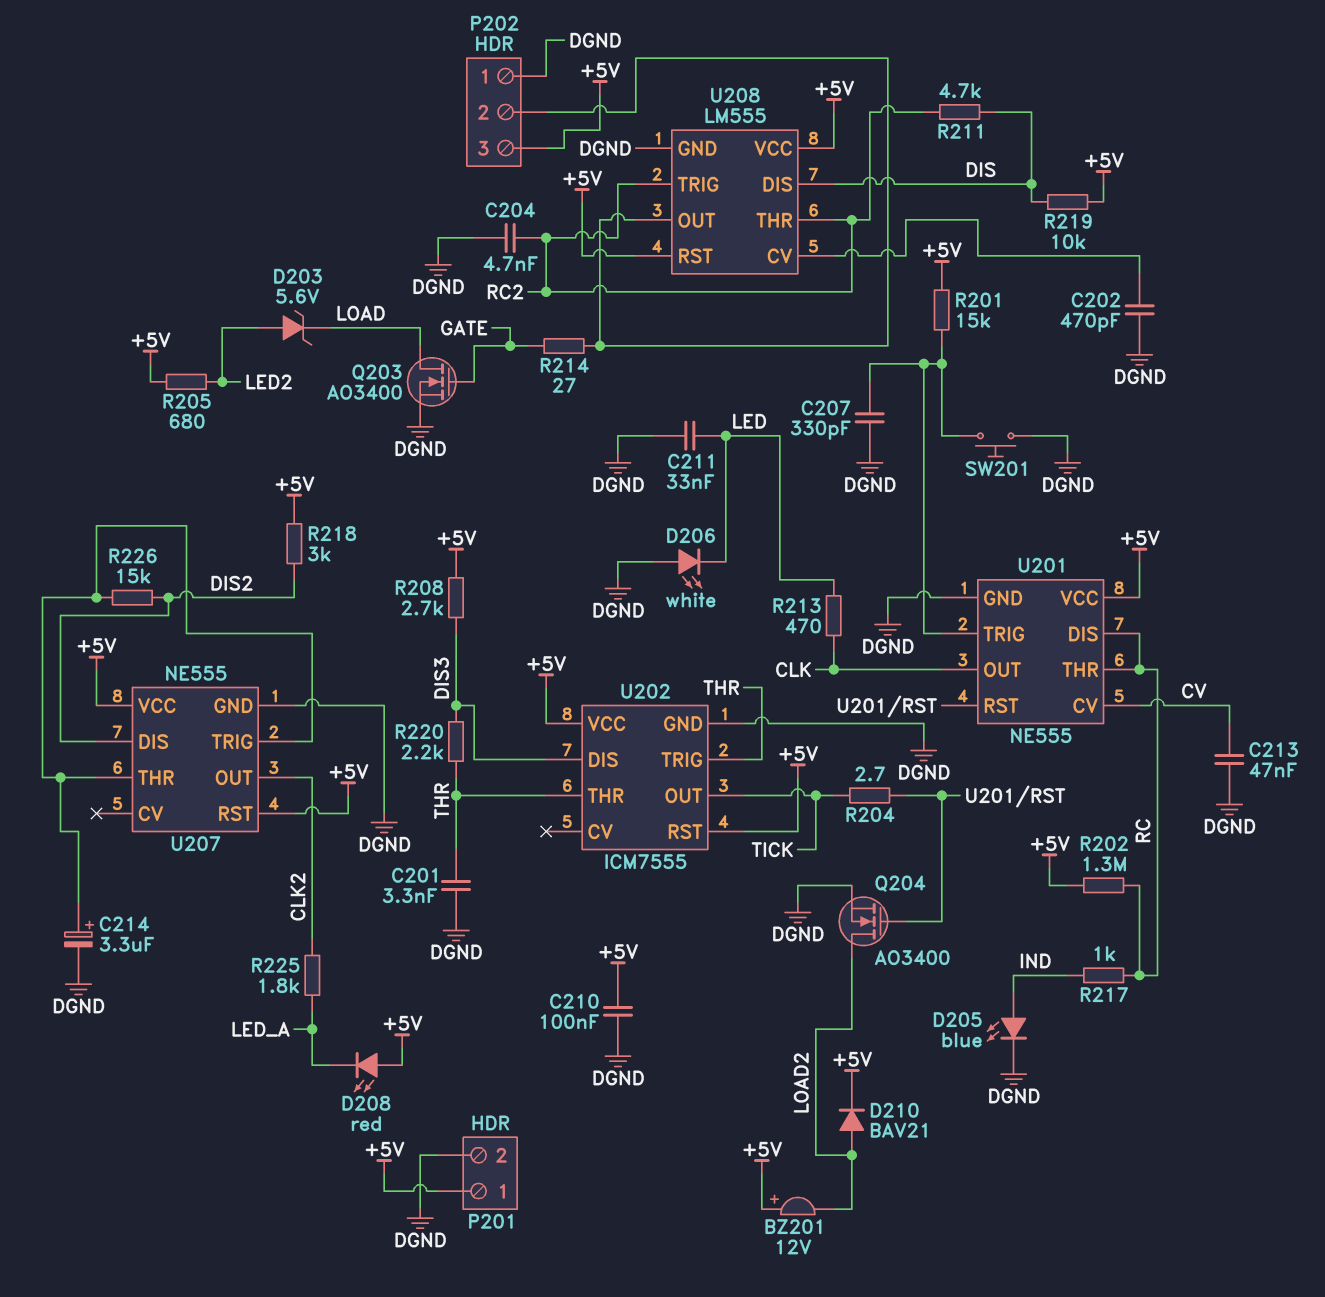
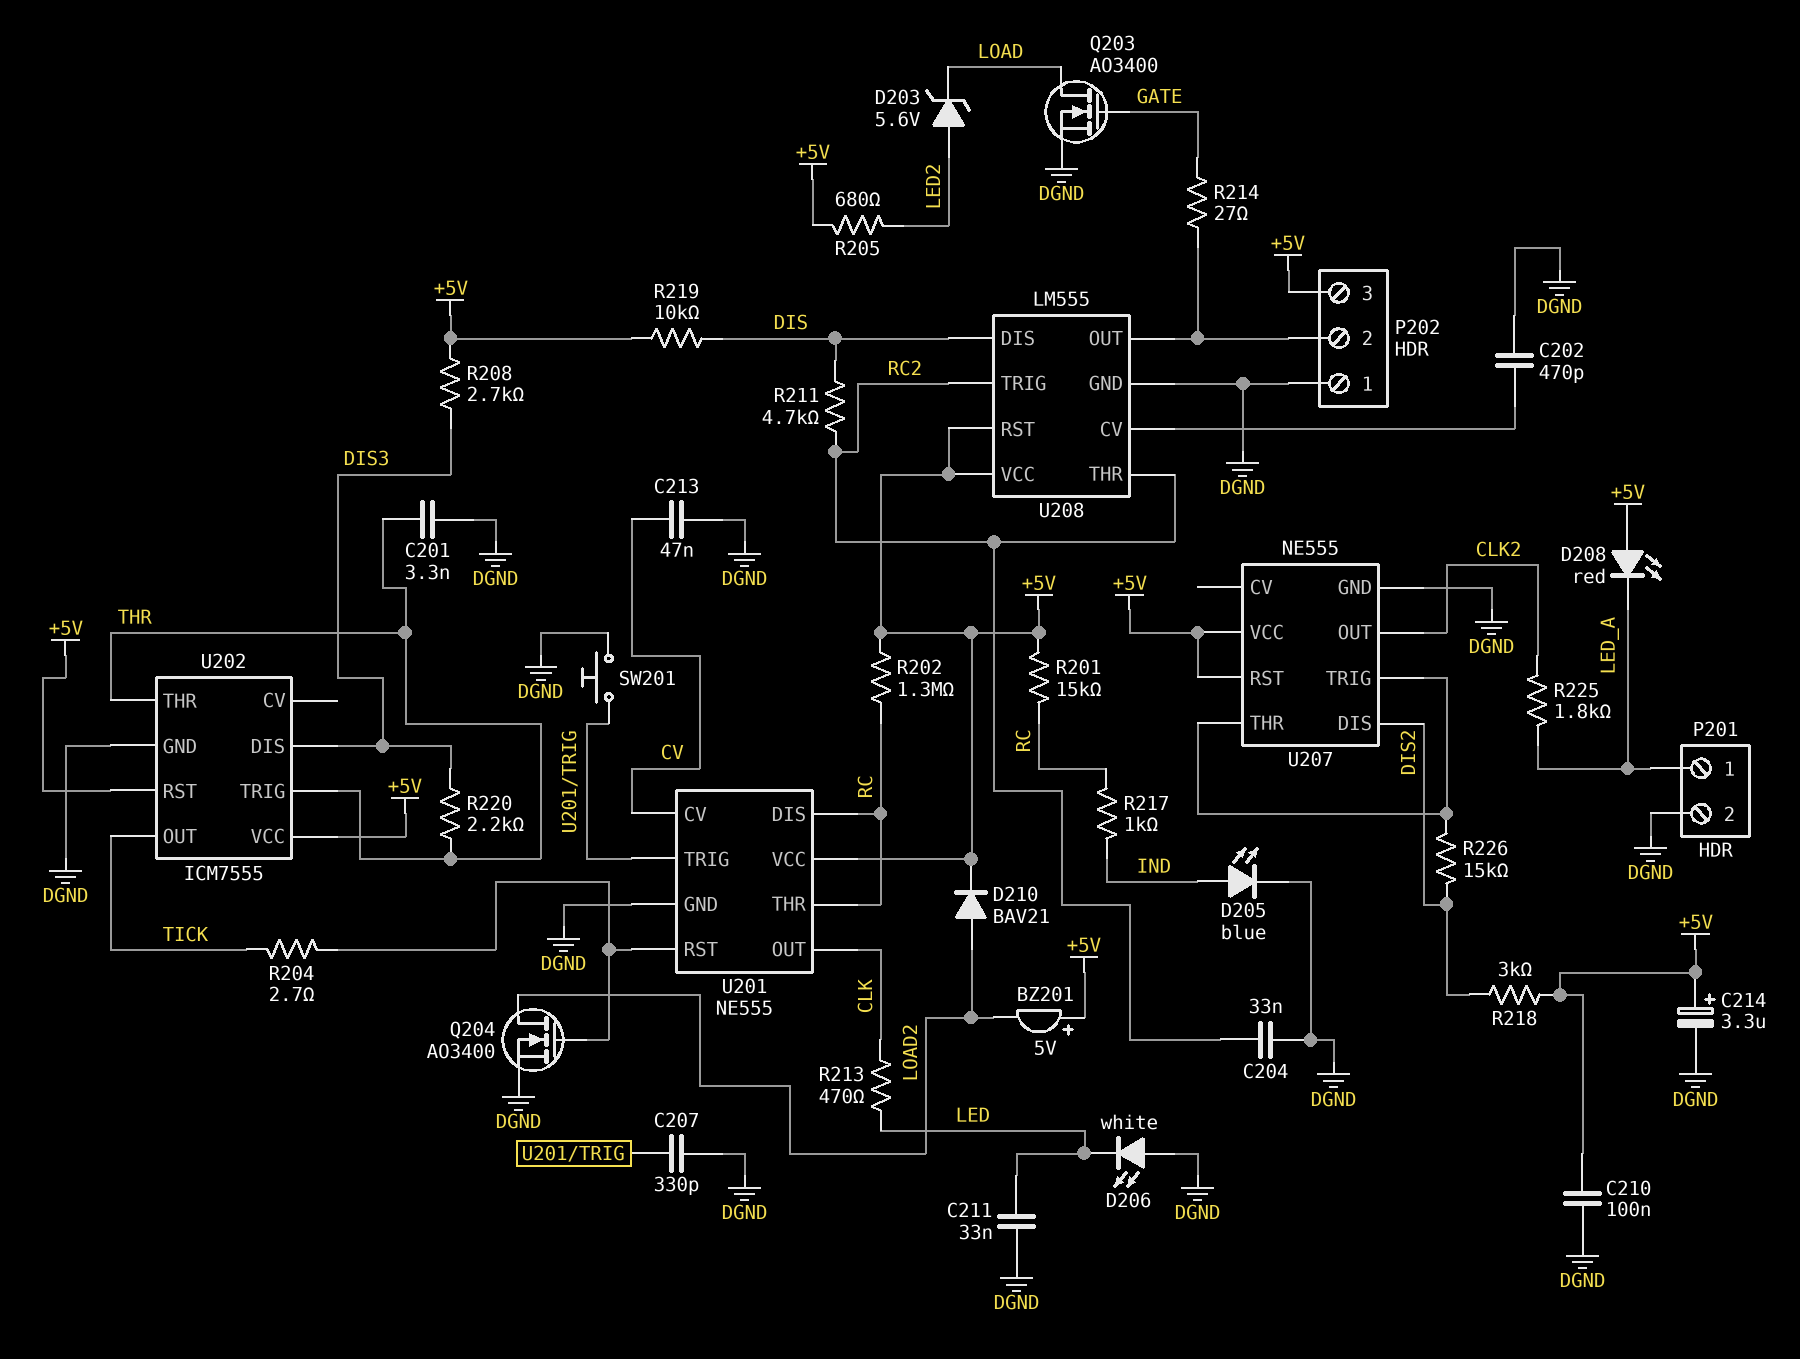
BZ201: buzzer 12V (plus +5V, minus LOAD2) -> buzzer 5V (plus +5V, minus LOAD2)
C204: 4.7nF (DGND, RC2) -> 33nF (DGND, RC2)
C214: 3.3uF (plus U207/THR, minus DGND) -> 3.3uF (plus +5V, minus DGND)
P201 pin 1: +5V -> LED_A
R201: 15k (+5V, U201/TRIG) -> 15k (+5V, RC)

